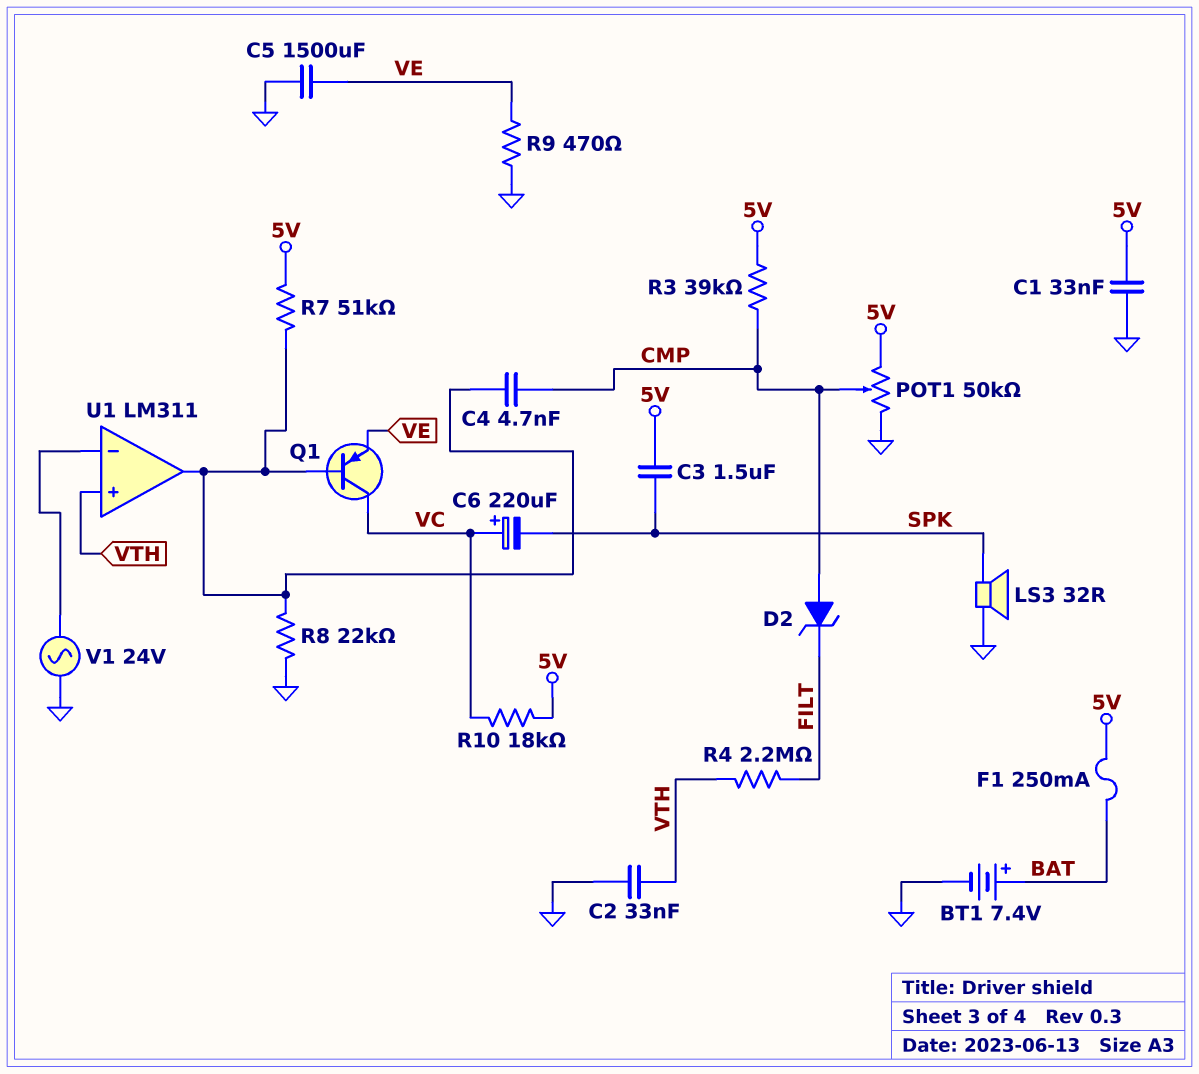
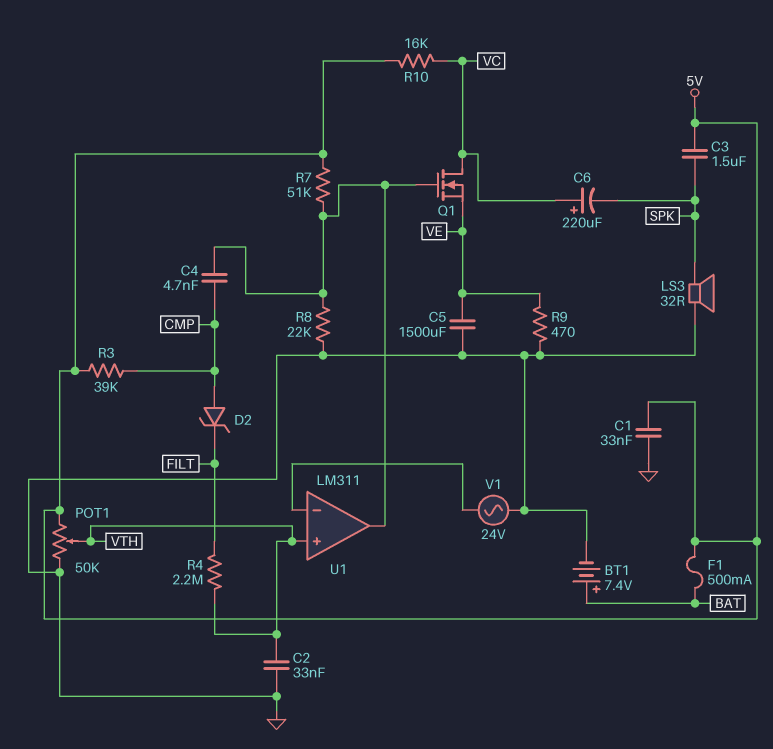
F1: 250mA (5V, BAT) -> 500mA (5V, BAT)
POT1: 50k (5V, GND, wiper CMP) -> 50k (5V, GND, wiper VTH)
Q1: PNP (B U1/out, C VC, E VE) -> NMOS (G U1/out, D VC, S VE)
R10: 18k (5V, VC) -> 16k (5V, VC)

